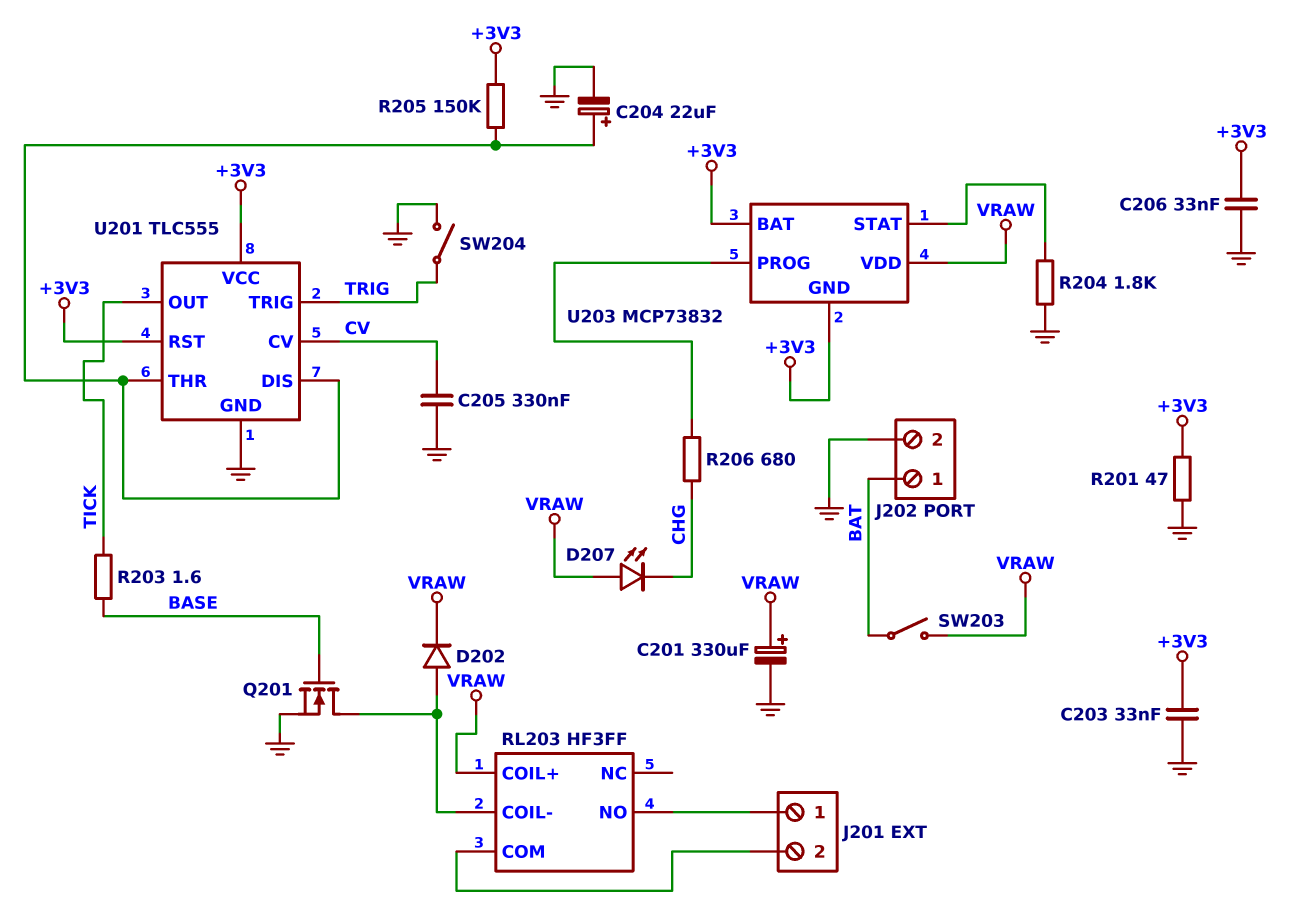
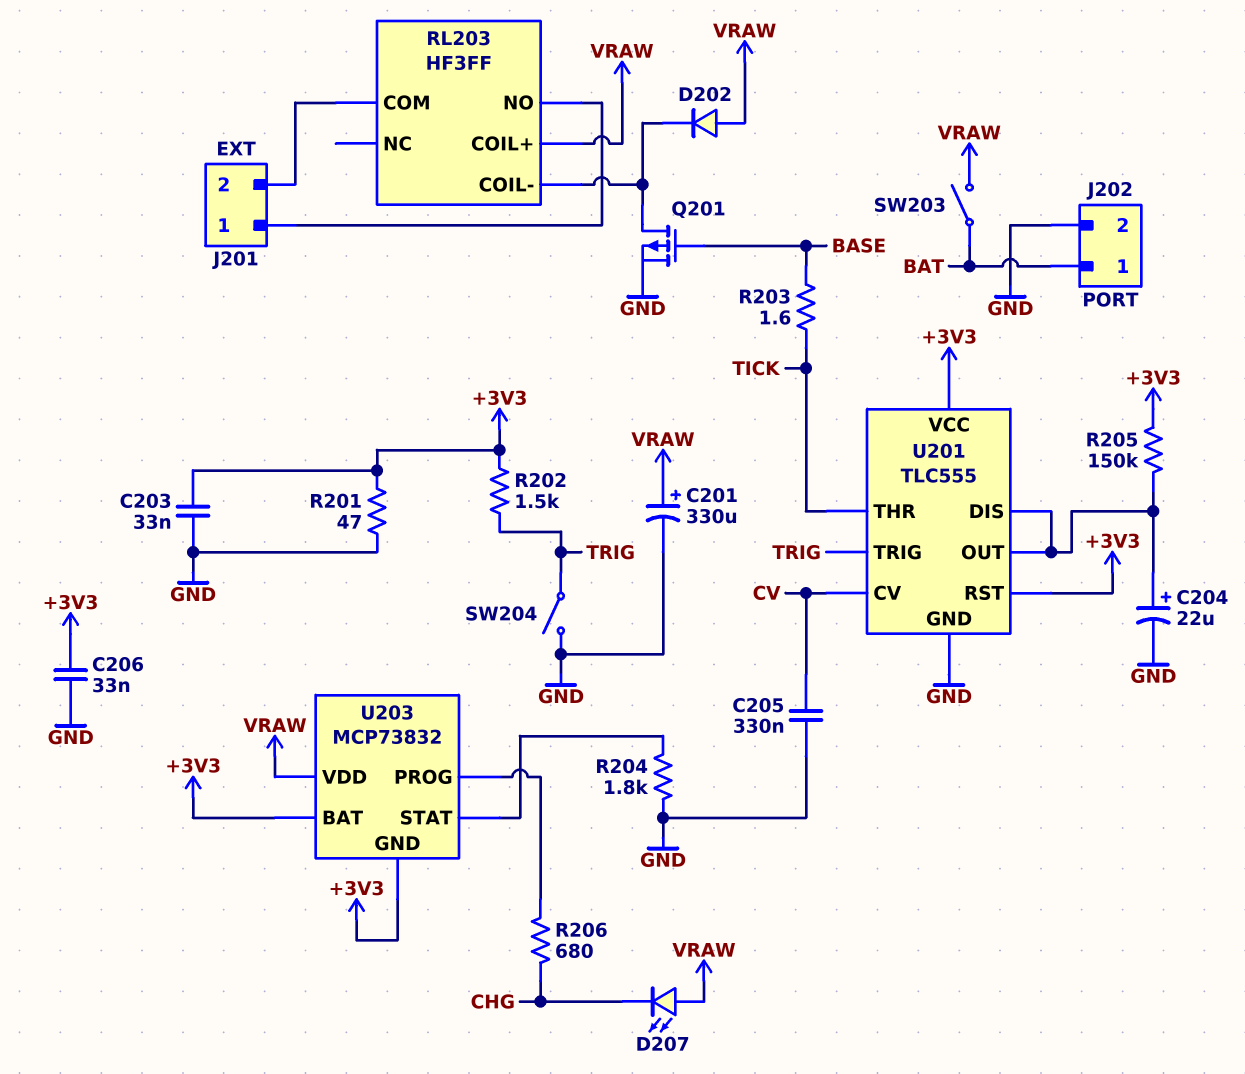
D202: diode (A RL203/COIL-, K VRAW) -> diode (A VRAW, K RL203/COIL-)
Q201: NMOS (G BASE, D RL203/COIL-, S GND) -> PMOS (G BASE, D RL203/COIL-, S GND)
R202: none -> 1.5k (+3V3, TRIG)
U201 pin OUT: TICK -> U201/DIS
U201 pin THR: U201/DIS -> TICK

